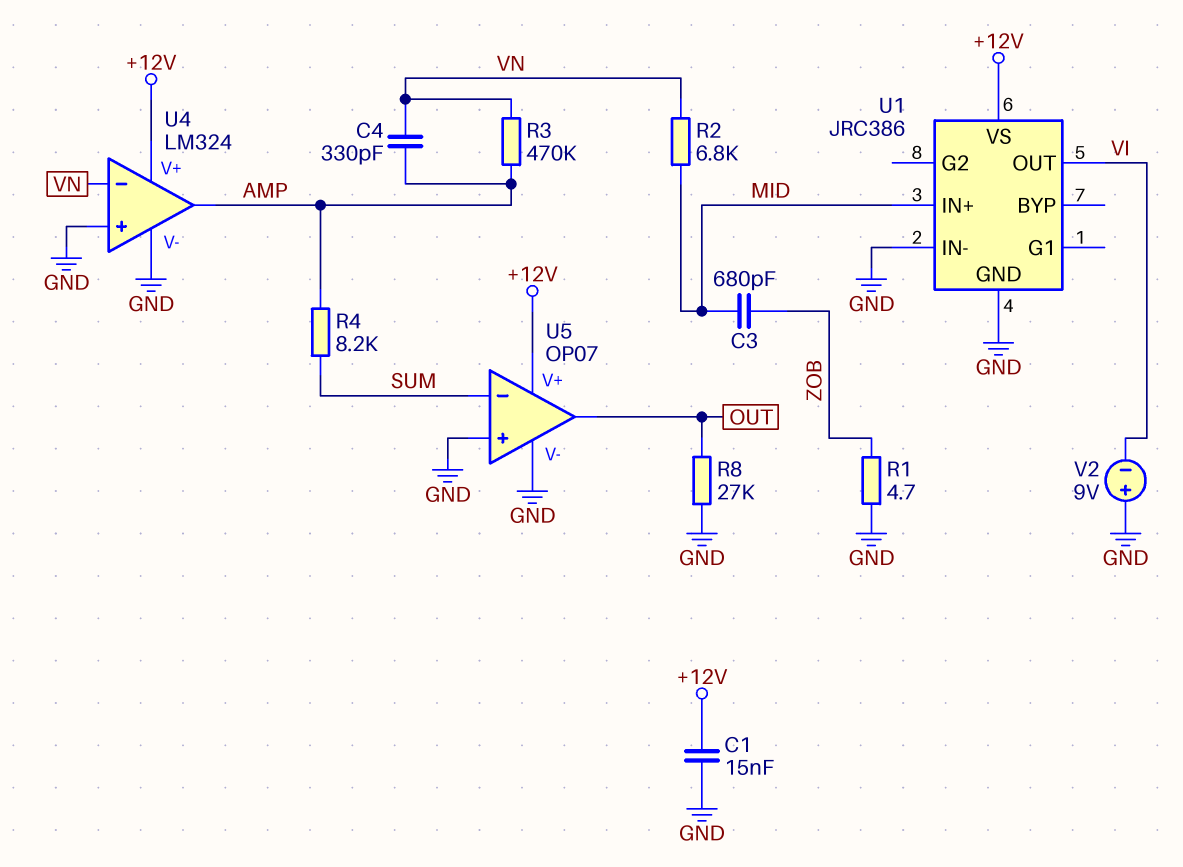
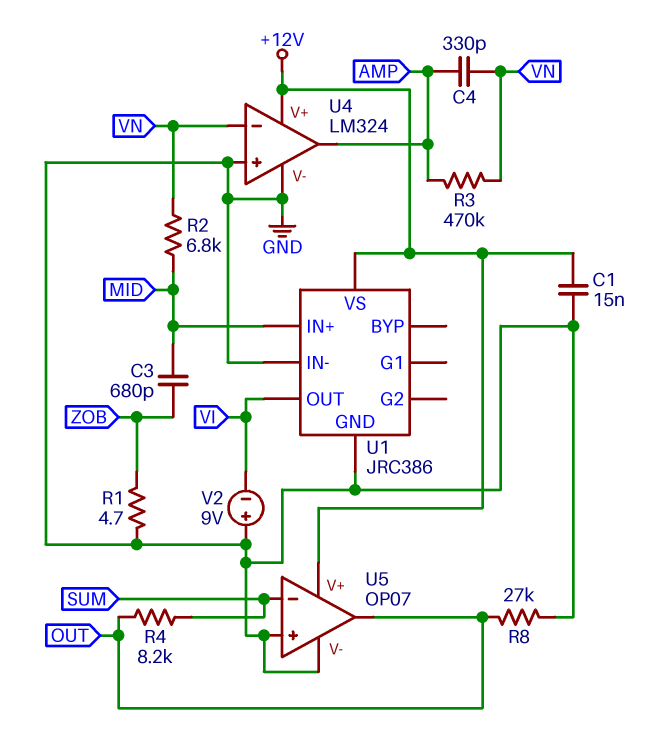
R4: 8.2k (AMP, SUM) -> 8.2k (OUT, SUM)

